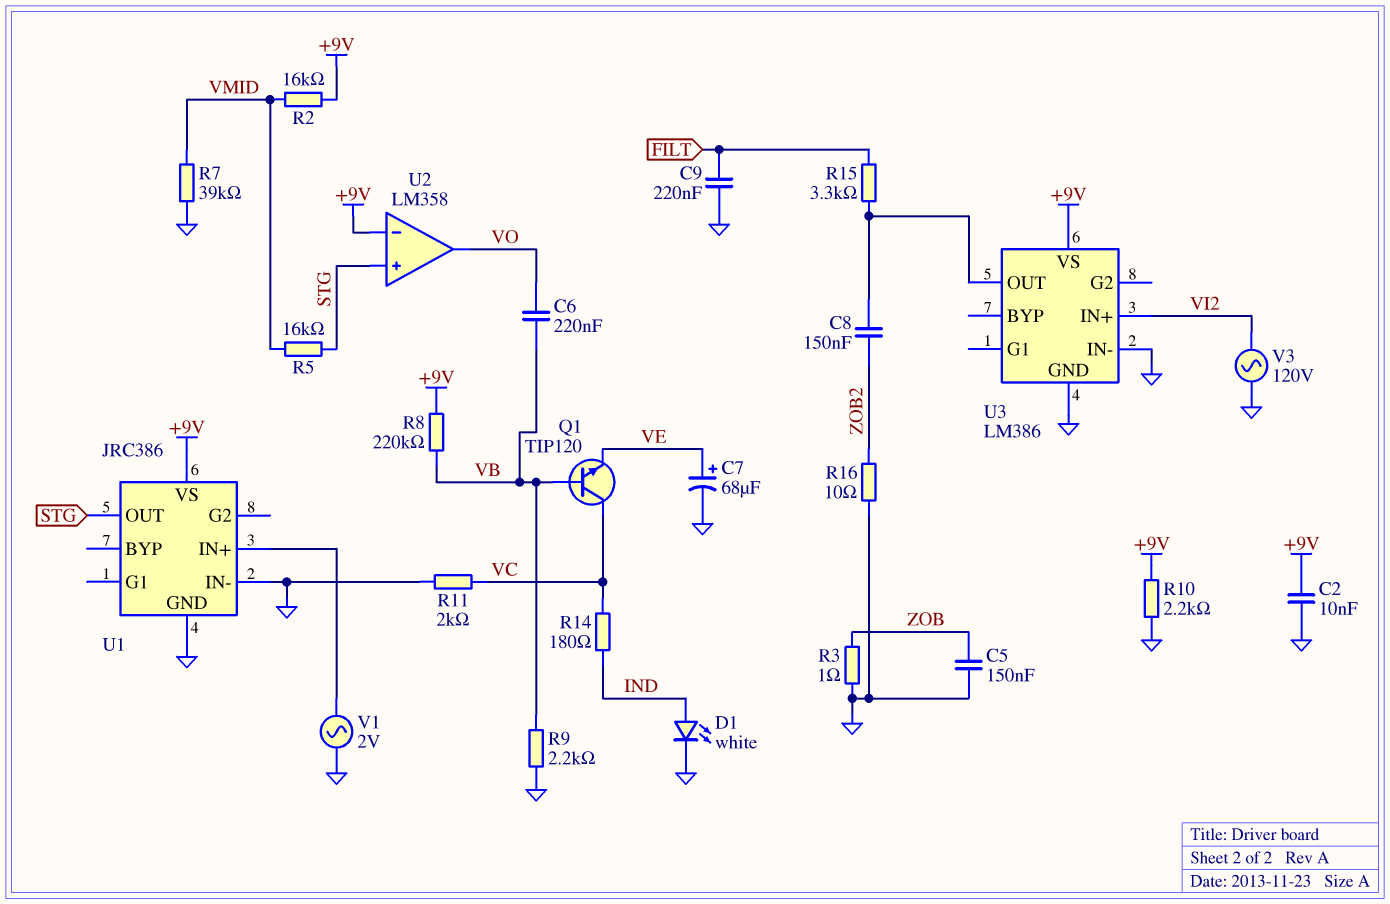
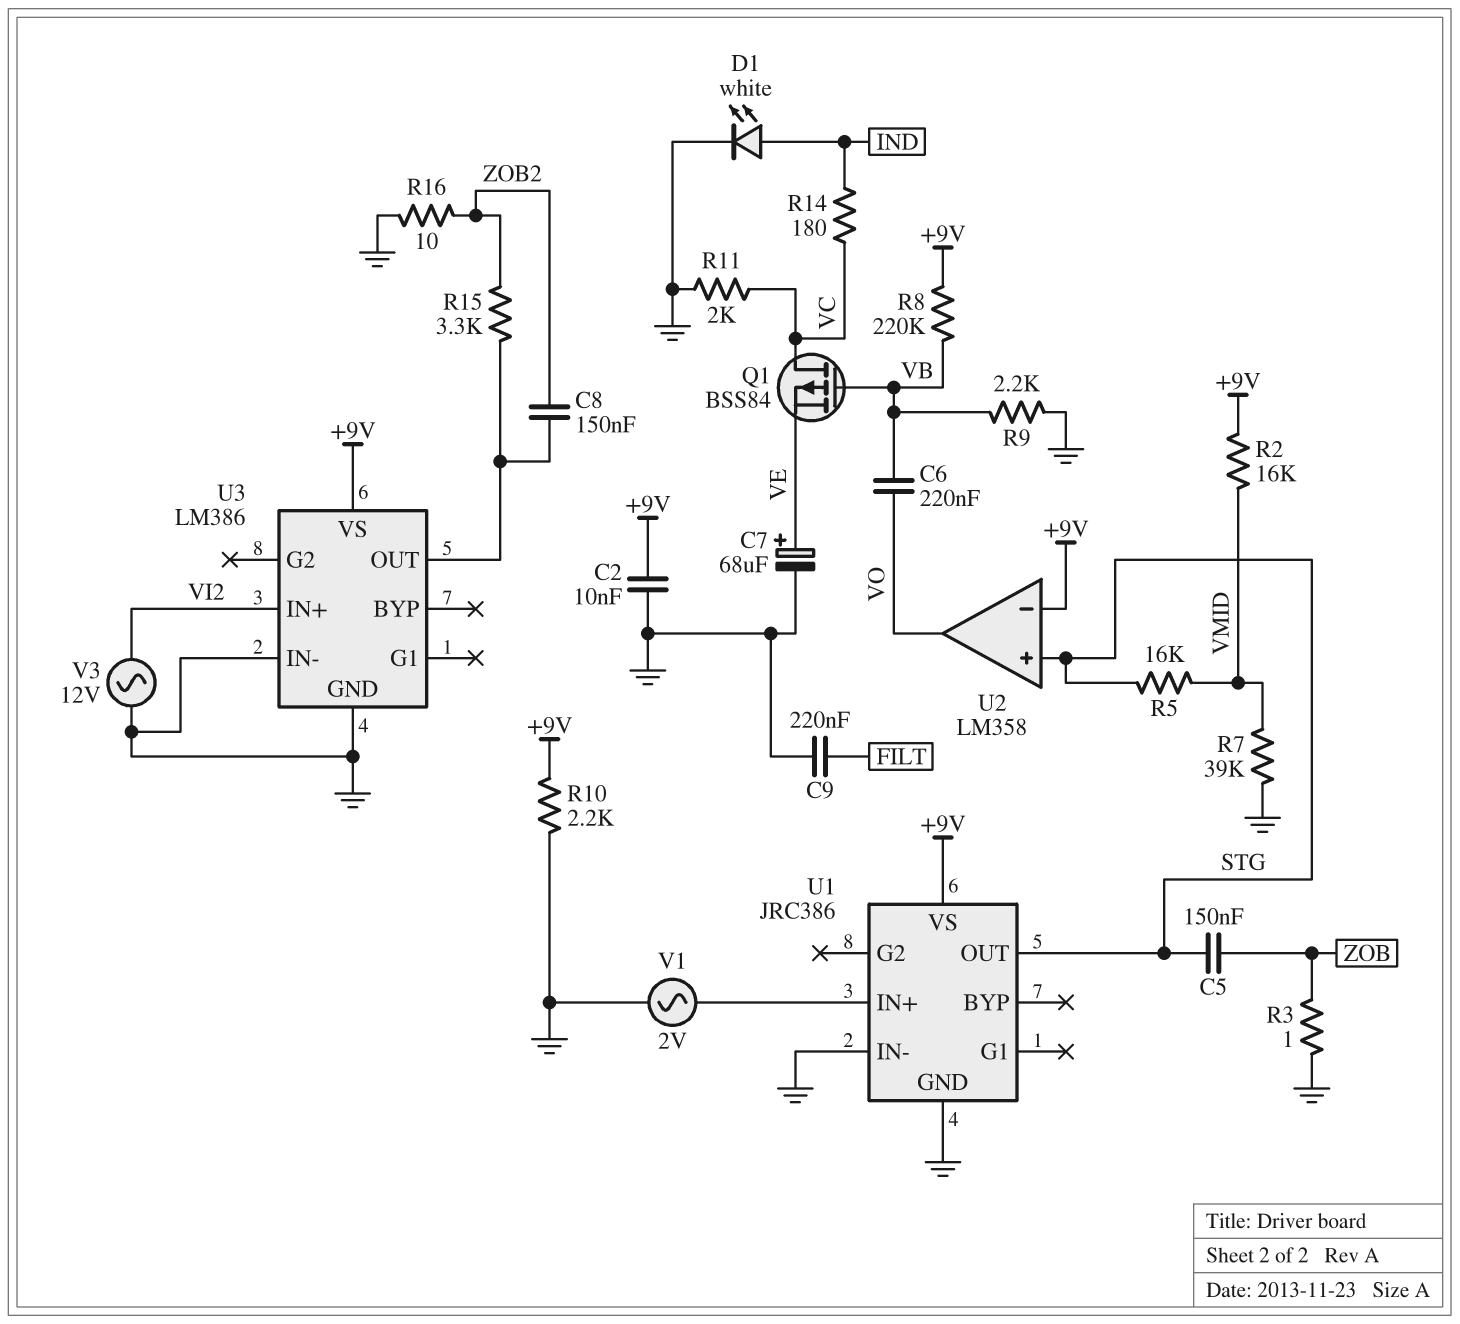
C5: 150nF (GND, ZOB) -> 150nF (STG, ZOB)
Q1: NPN TIP120 (B VB, C VC, E VE) -> PMOS BSS84 (G VB, D VC, S VE)
R15: 3.3k (FILT, U3/OUT) -> 3.3k (U3/OUT, ZOB2)
V3: AC 120V (GND, VI2) -> AC 12V (GND, VI2)

